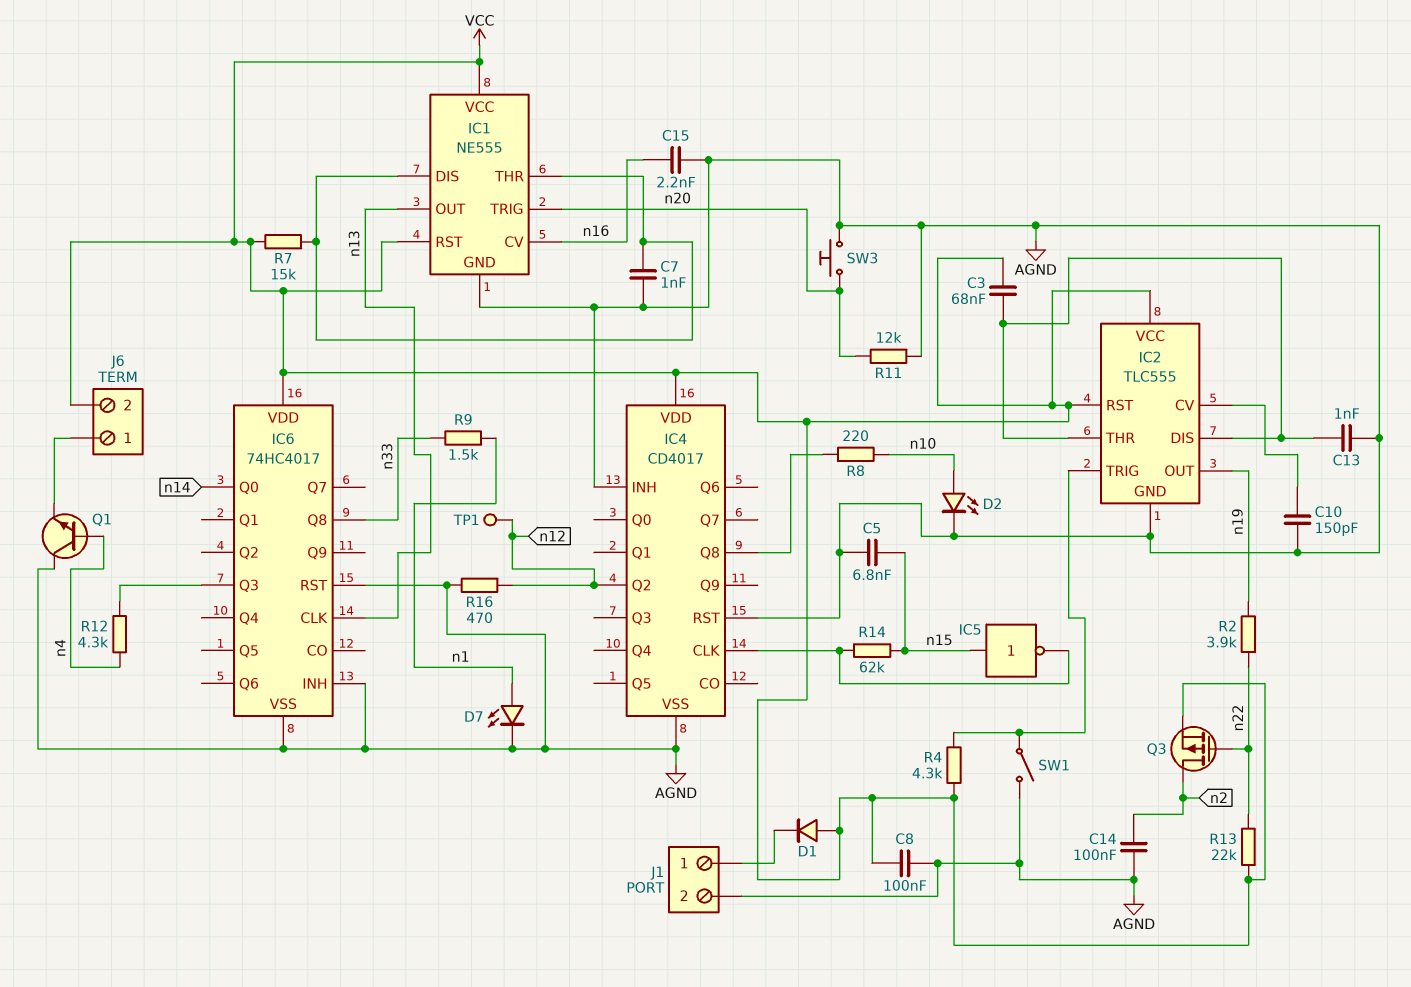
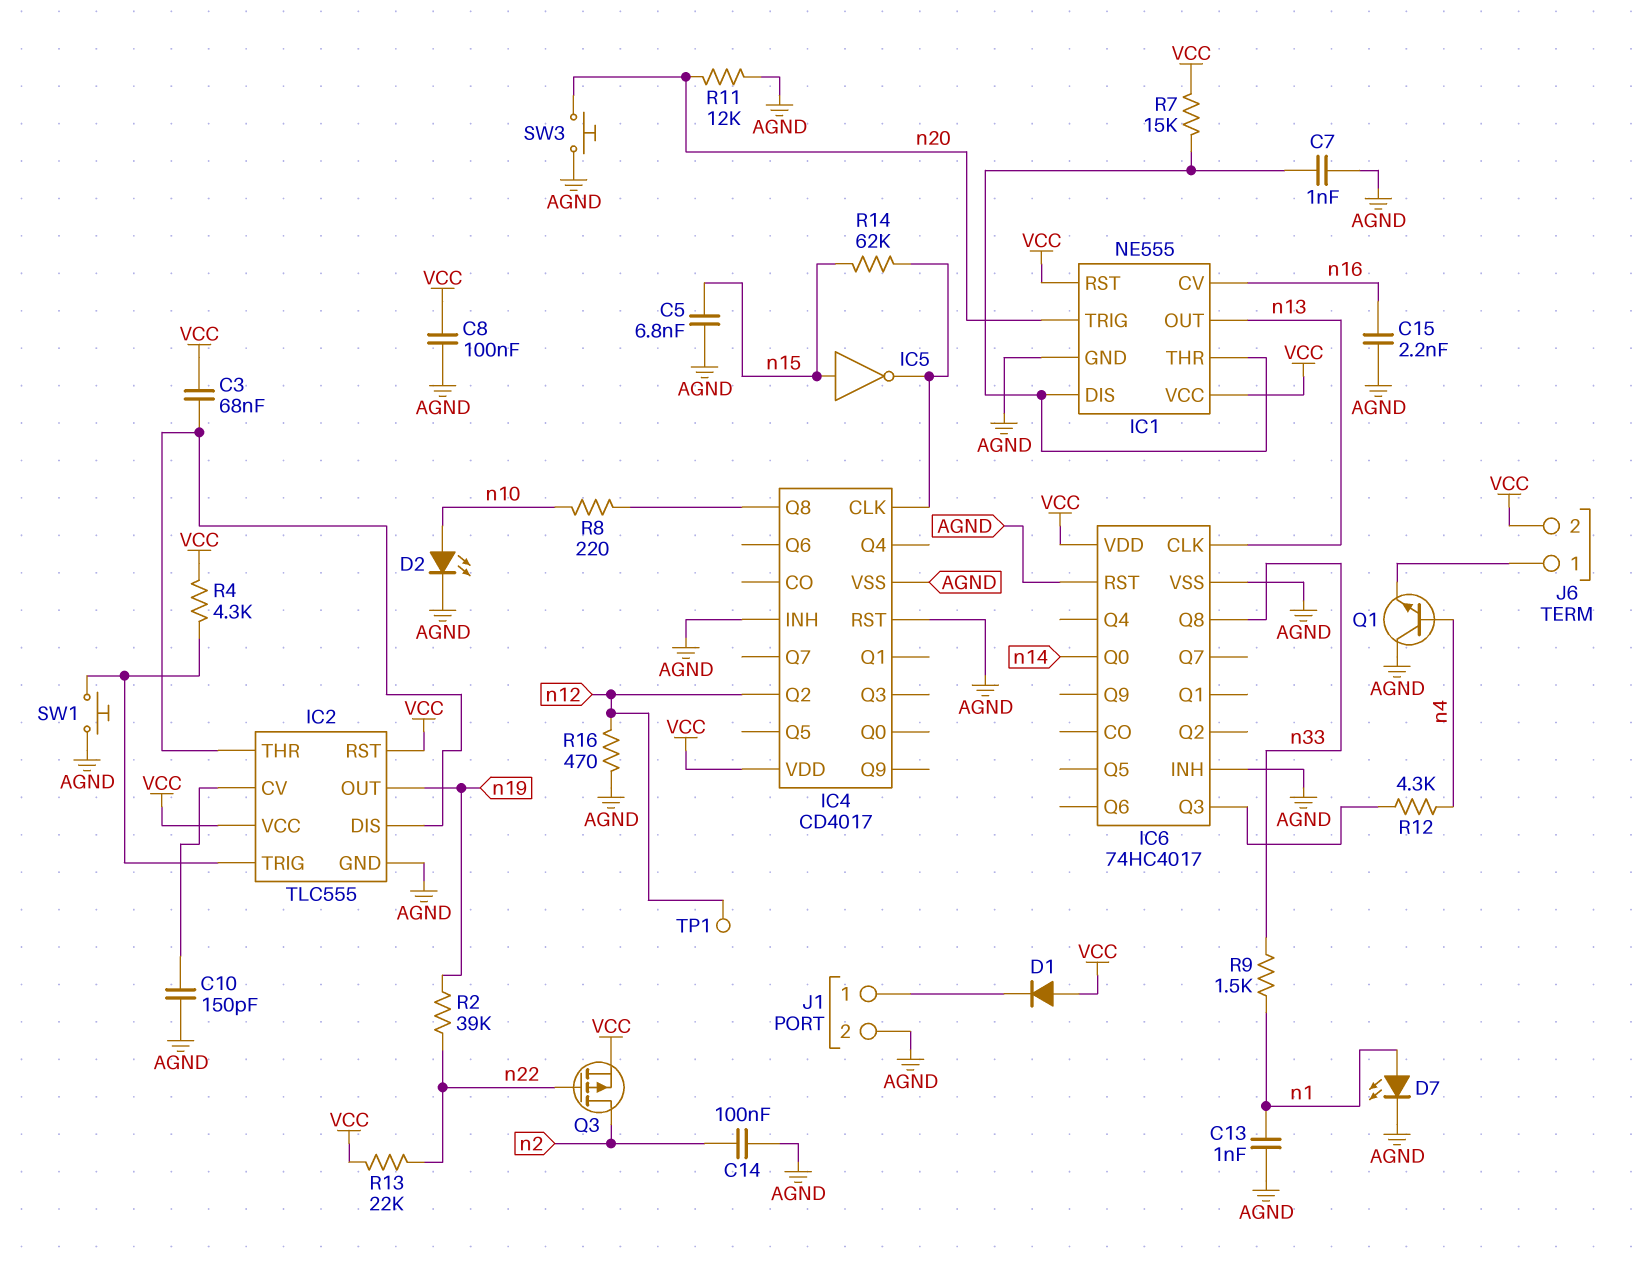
C13: 1nF (AGND, IC2/DIS) -> 1nF (AGND, n1)
R2: 3.9k (n19, n22) -> 39k (n19, n22)
SW1: switch (AGND, IC2/TRIG) -> button (AGND, IC2/TRIG)

